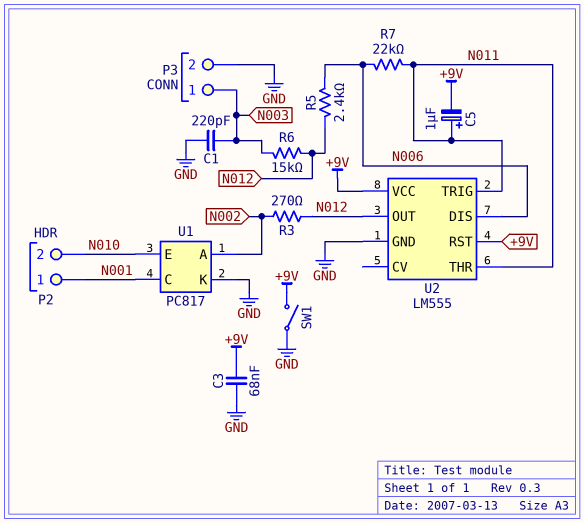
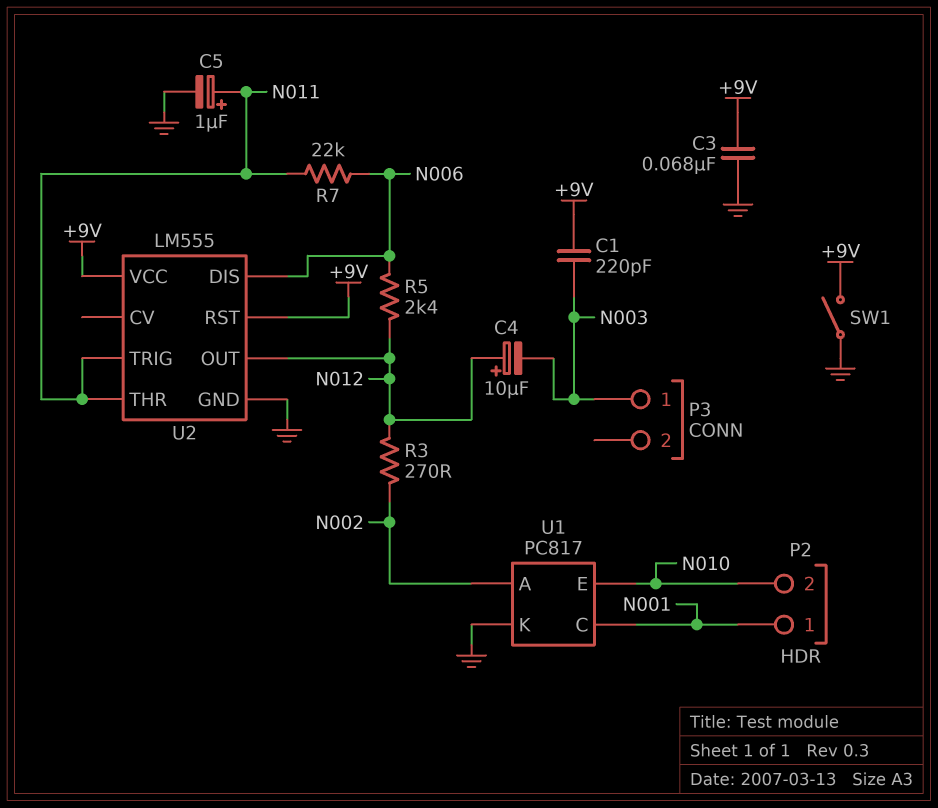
C1: 220pF (GND, N003) -> 220pF (+9V, N003)
C4: none -> 10uF (plus N012, minus N003)
C5: 1uF (plus N011, minus +9V) -> 1uF (plus N011, minus GND)
P3 pin 2: GND -> none
R6: 15k (N003, N012) -> none

